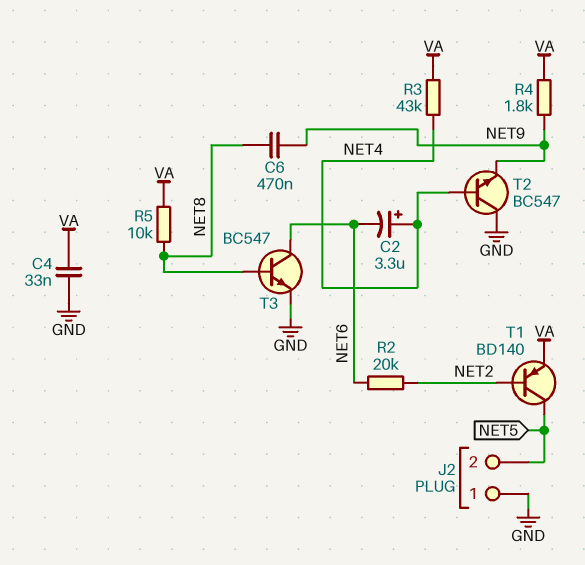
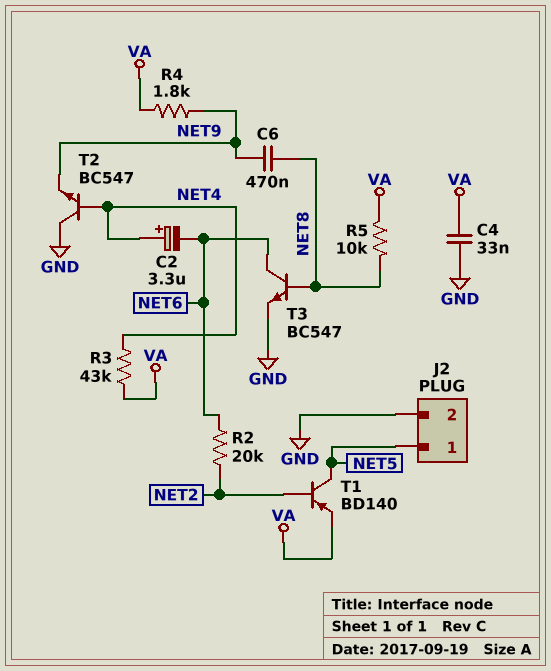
J2 pin 1: GND -> NET5
J2 pin 2: NET5 -> GND

